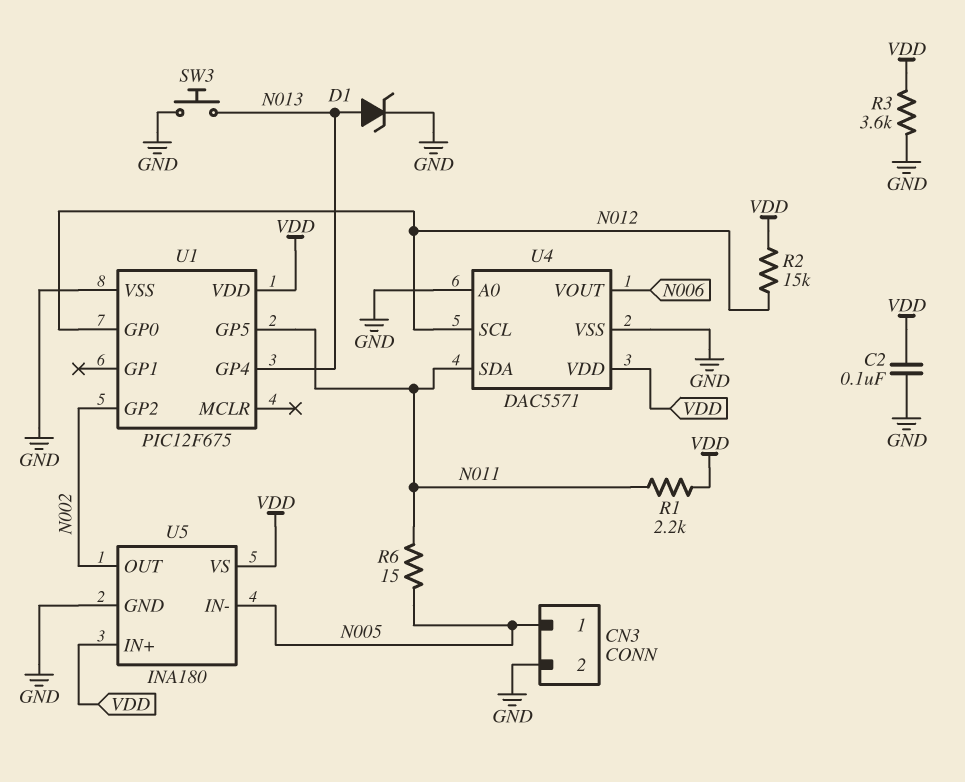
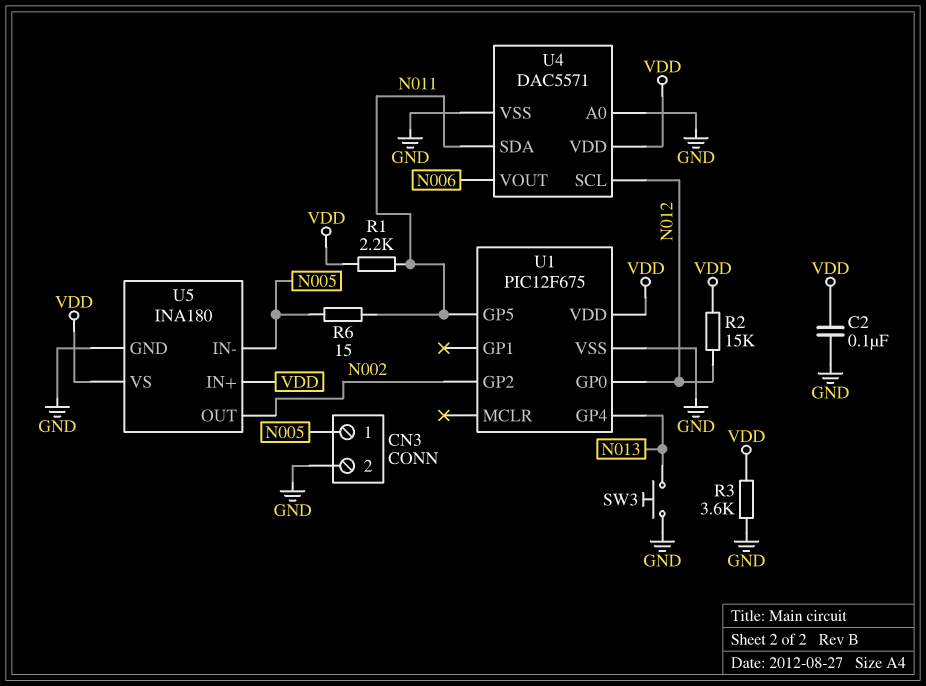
D1: zener (A N013, K GND) -> none

